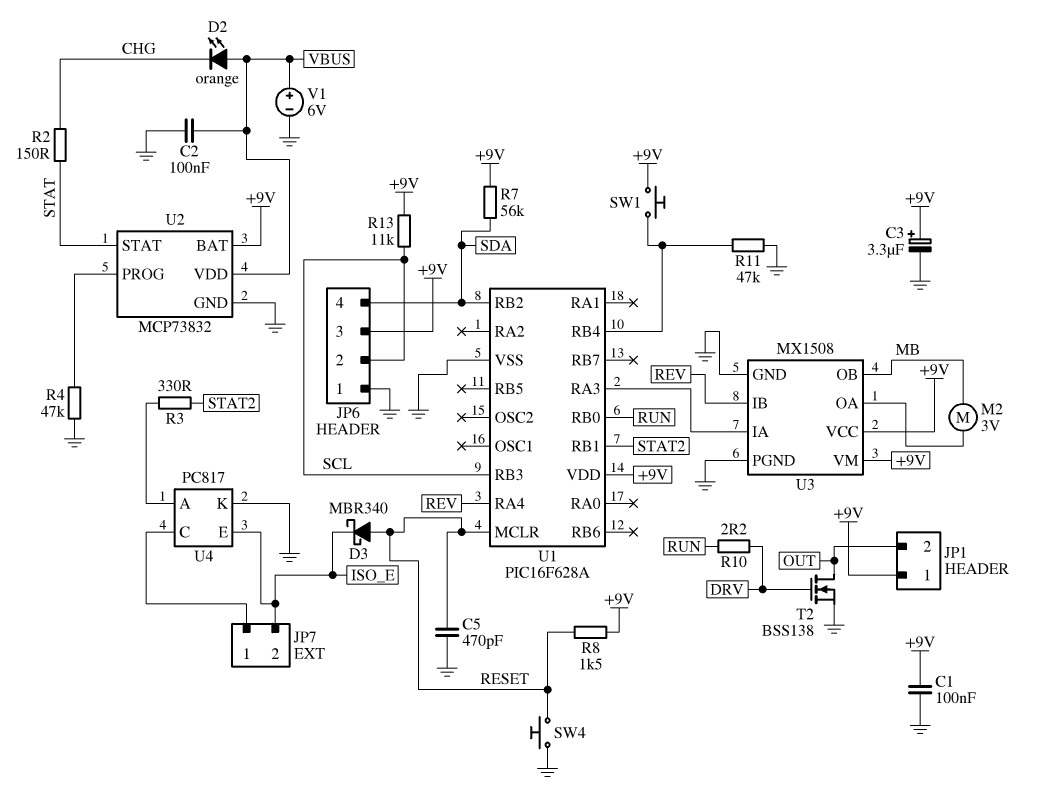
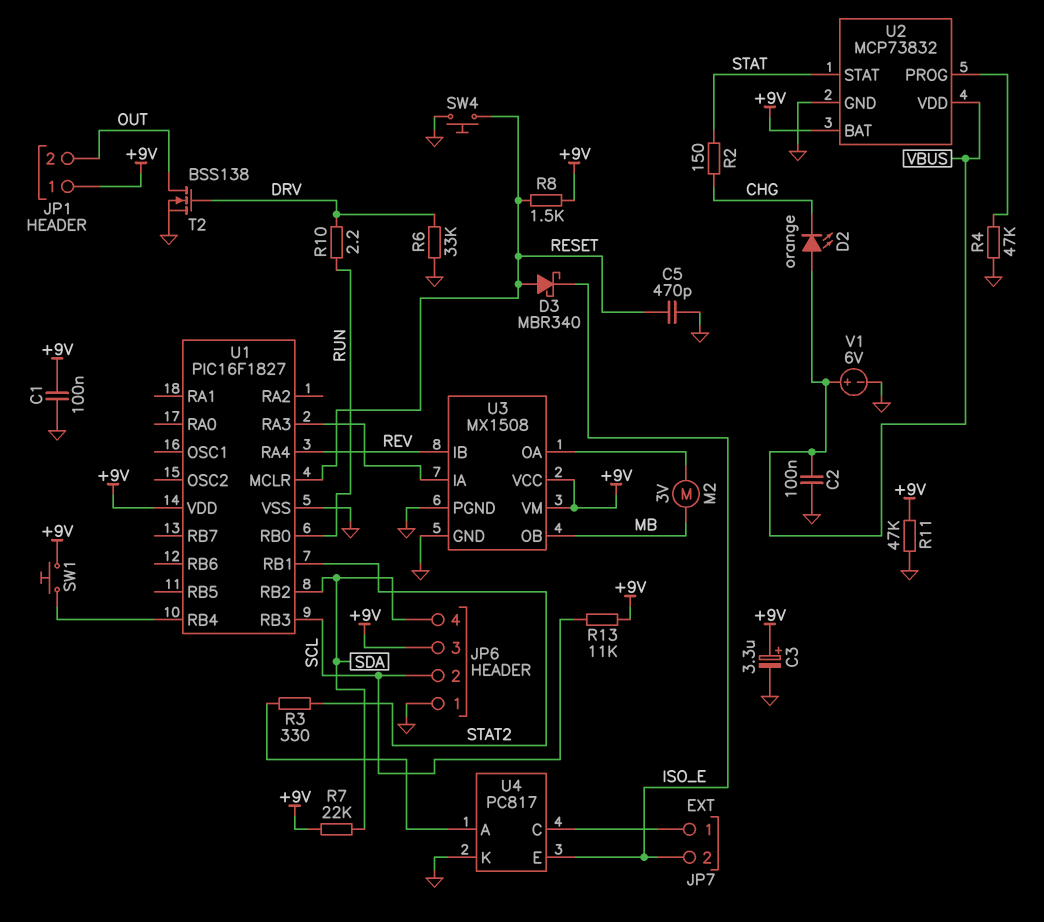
R6: none -> 33k (DRV, GND)
R7: 56k (+9V, SDA) -> 22k (+9V, SDA)
R11: 47k (GND, U1/RB4) -> 47k (+9V, GND)
U1: PIC16F628A -> PIC16F1827

